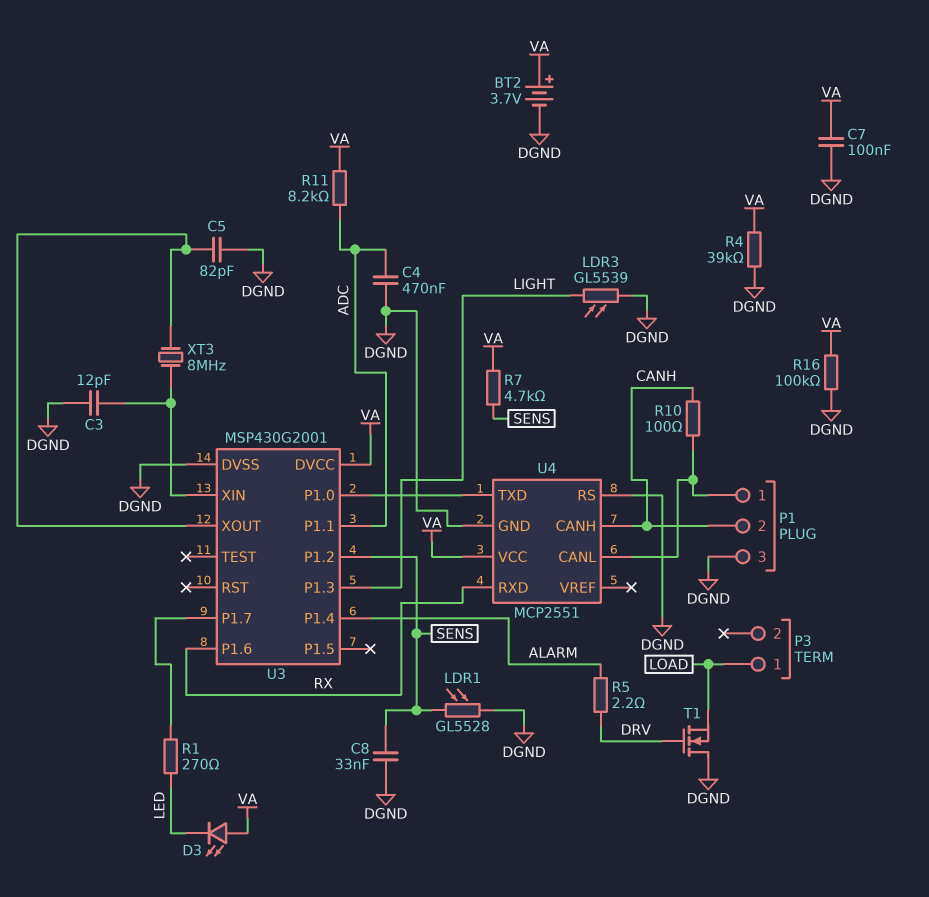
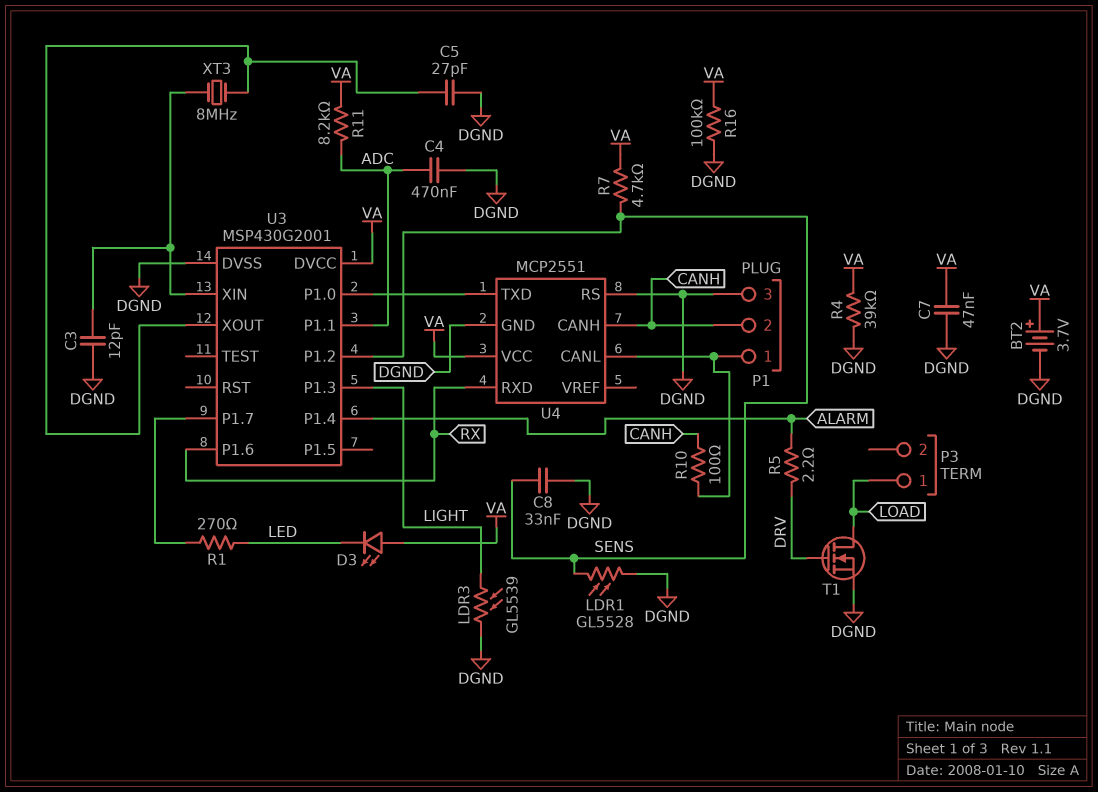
C5: 82pF (DGND, U3/XOUT) -> 27pF (DGND, U3/XOUT)
C7: 100nF (DGND, VA) -> 47nF (DGND, VA)
T1: NMOS (G DRV, D DGND, S LOAD) -> NMOS (G DRV, D LOAD, S DGND)

